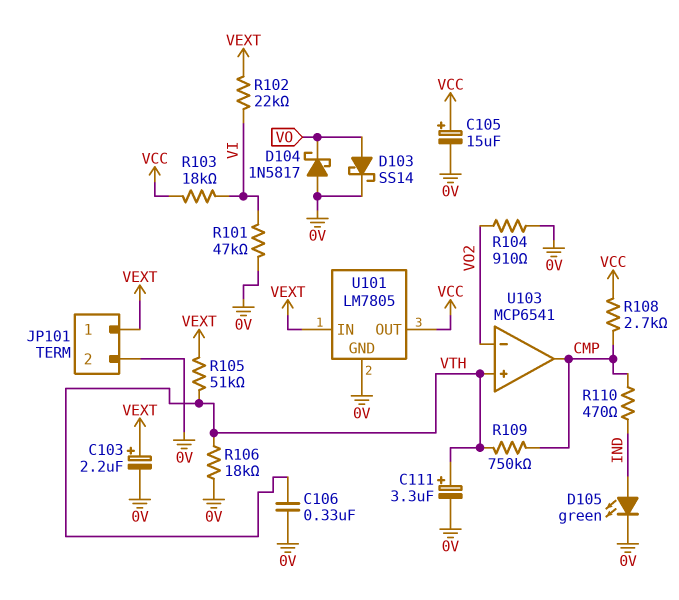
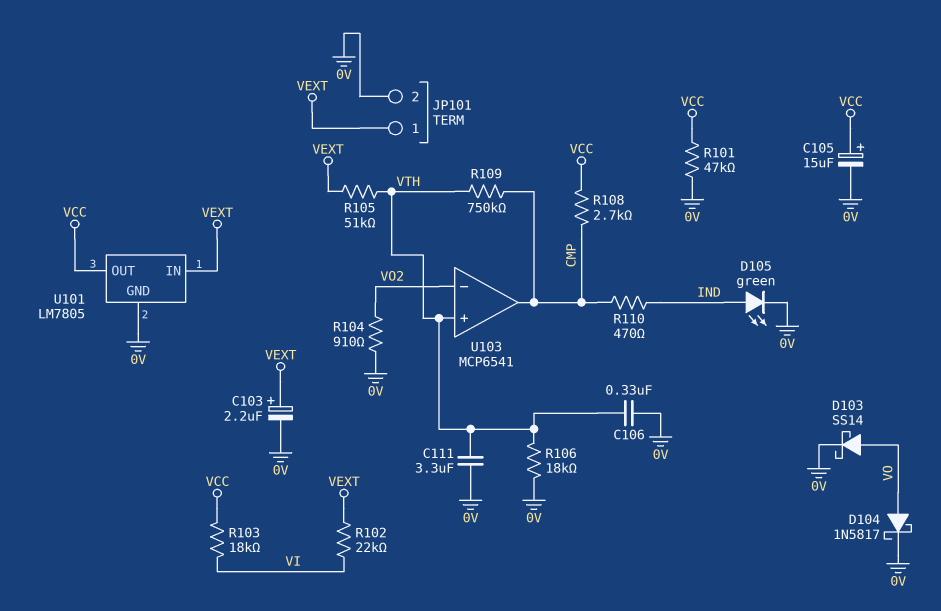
C111: 3.3uF (plus VTH, minus 0V) -> 3.3uF (0V, VTH)
D104: schottky 1N5817 (A 0V, K VO) -> schottky 1N5817 (A VO, K 0V)
R101: 47k (0V, VI) -> 47k (0V, VCC)

